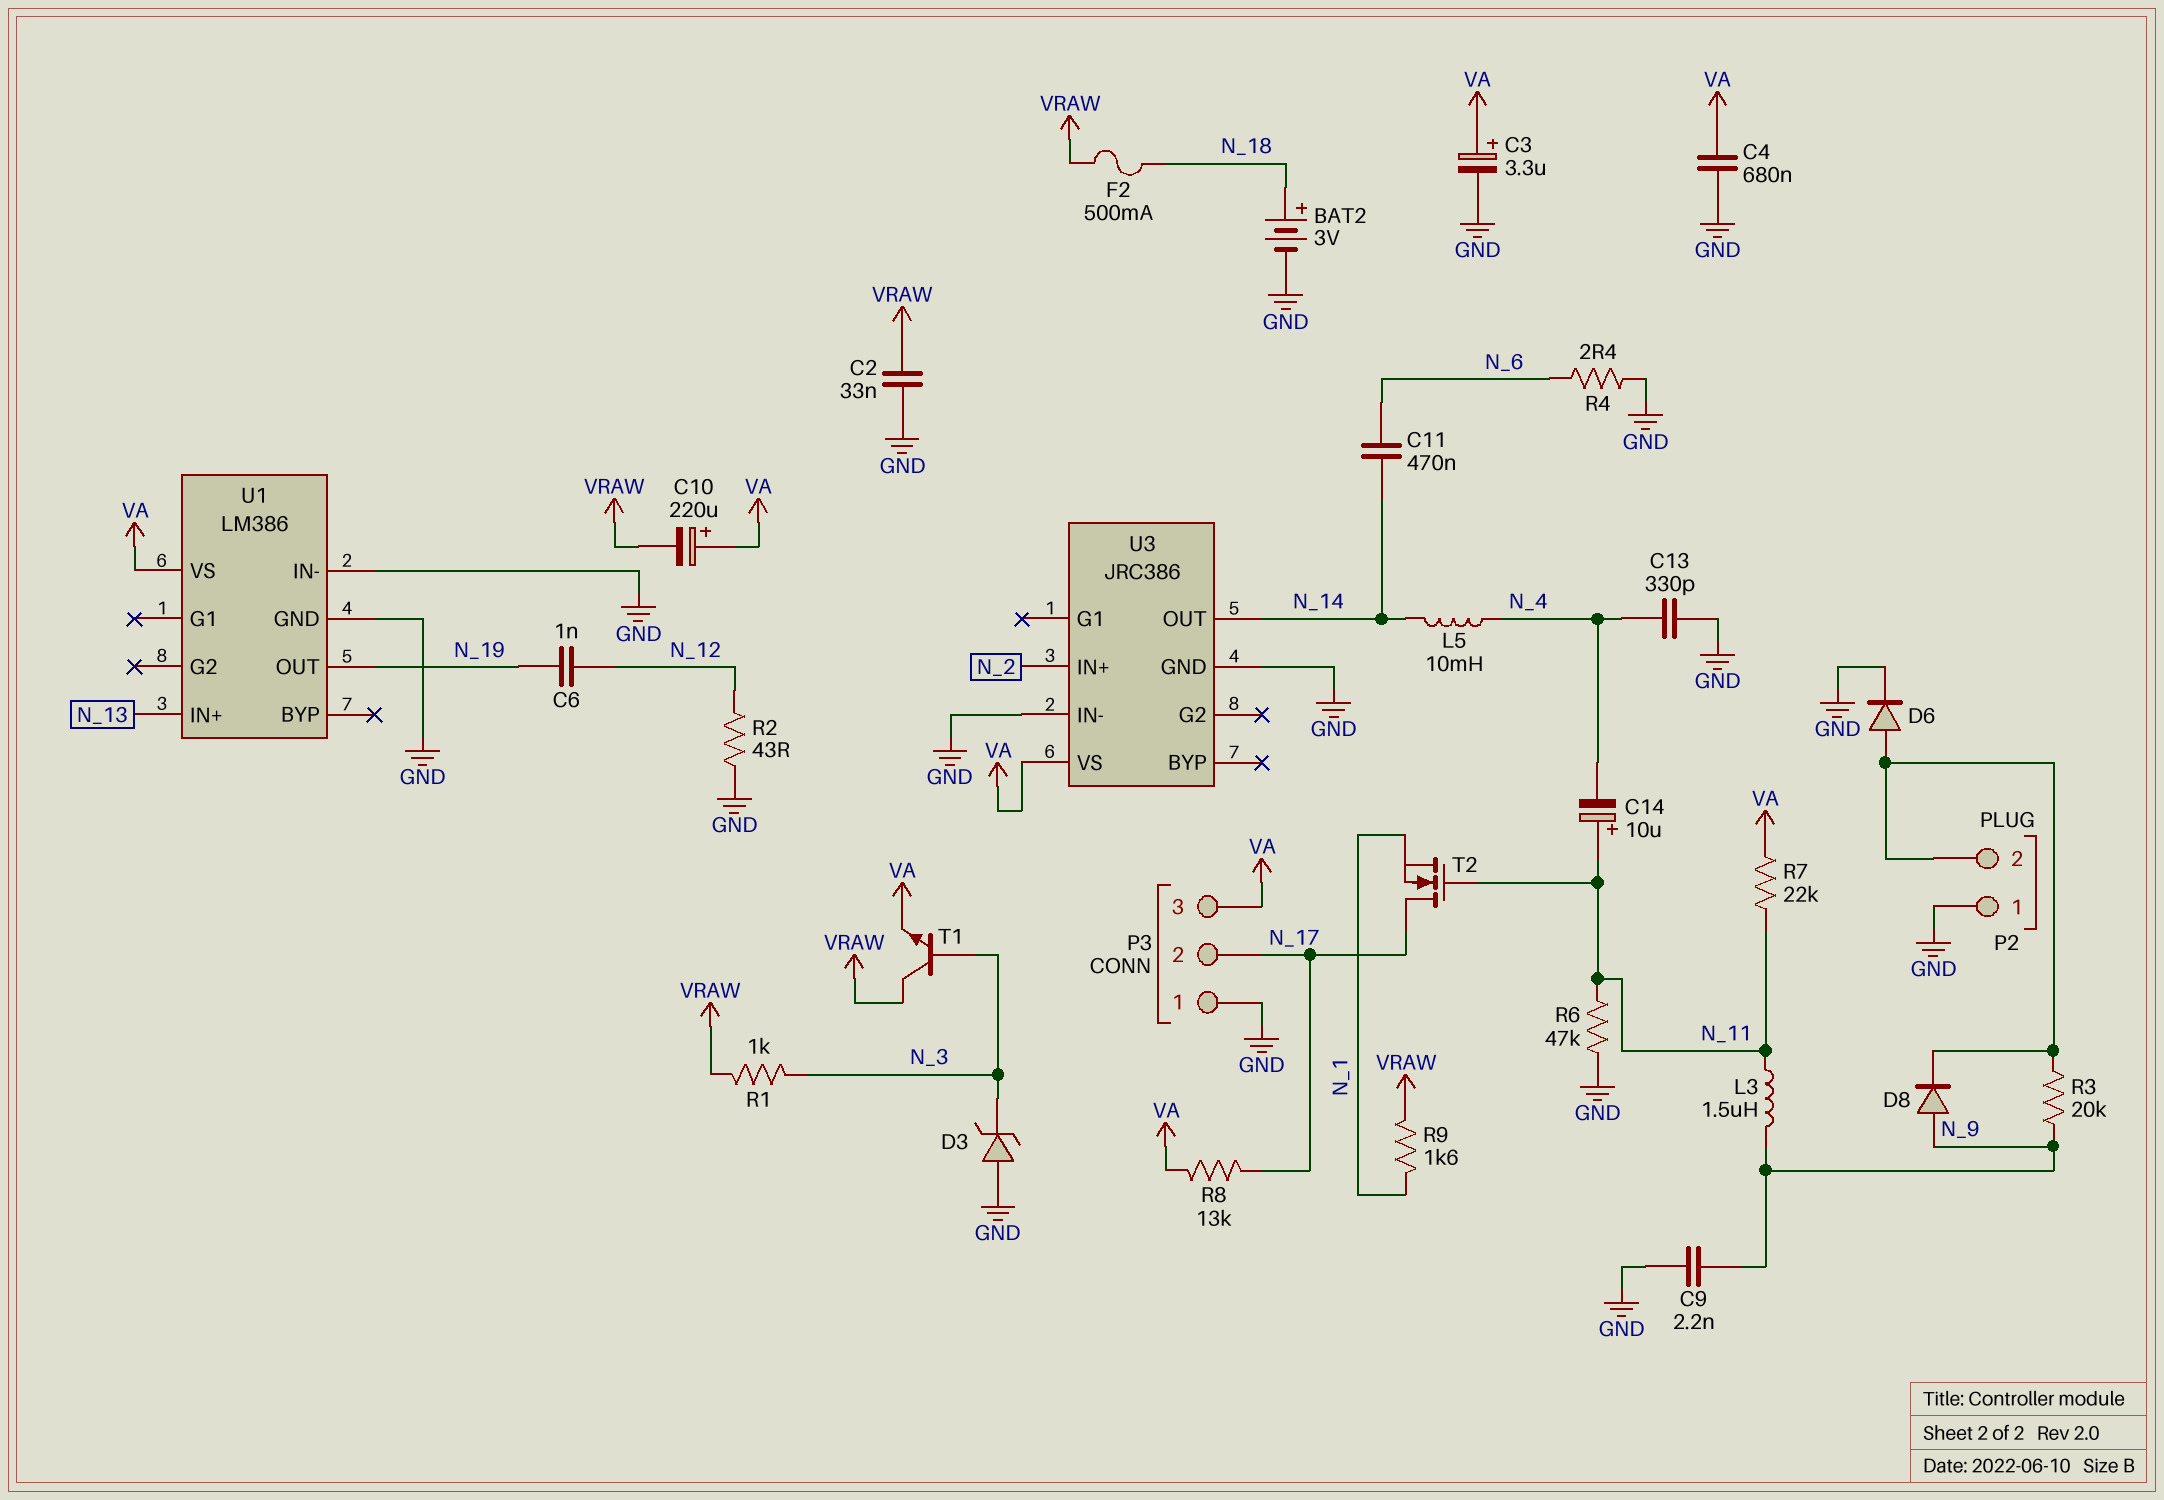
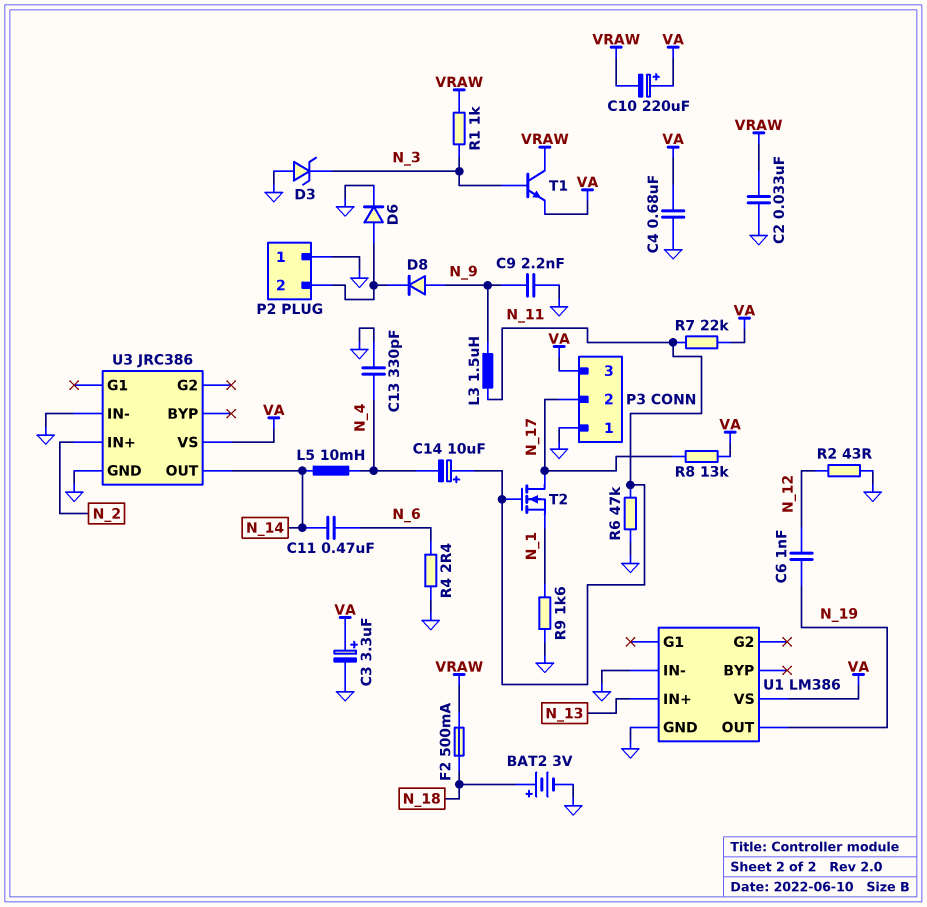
R3: 20k (N_9, P2/2) -> none
R9: 1.6k (N_1, VRAW) -> 1.6k (GND, N_1)

